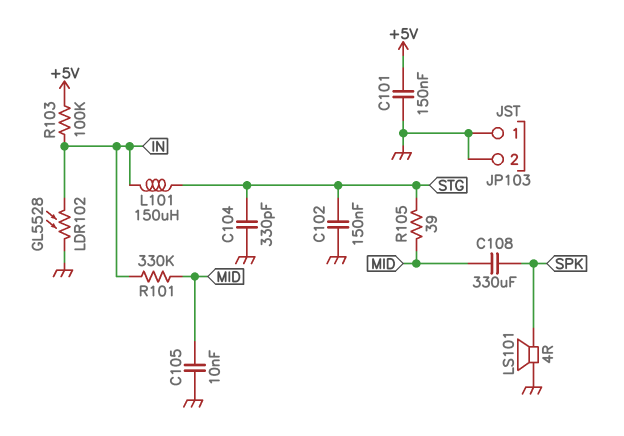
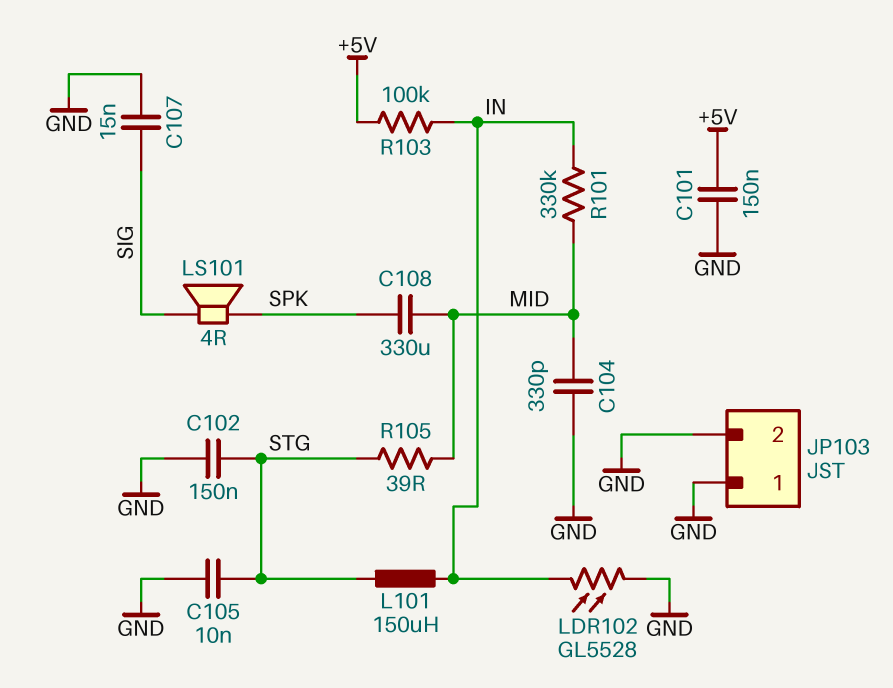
C104: 330pF (GND, STG) -> 330pF (GND, MID)
C105: 10nF (GND, MID) -> 10nF (GND, STG)
C107: none -> 15nF (GND, SIG)
LS101: speaker 4R (GND, SPK) -> speaker 4R (SIG, SPK)

